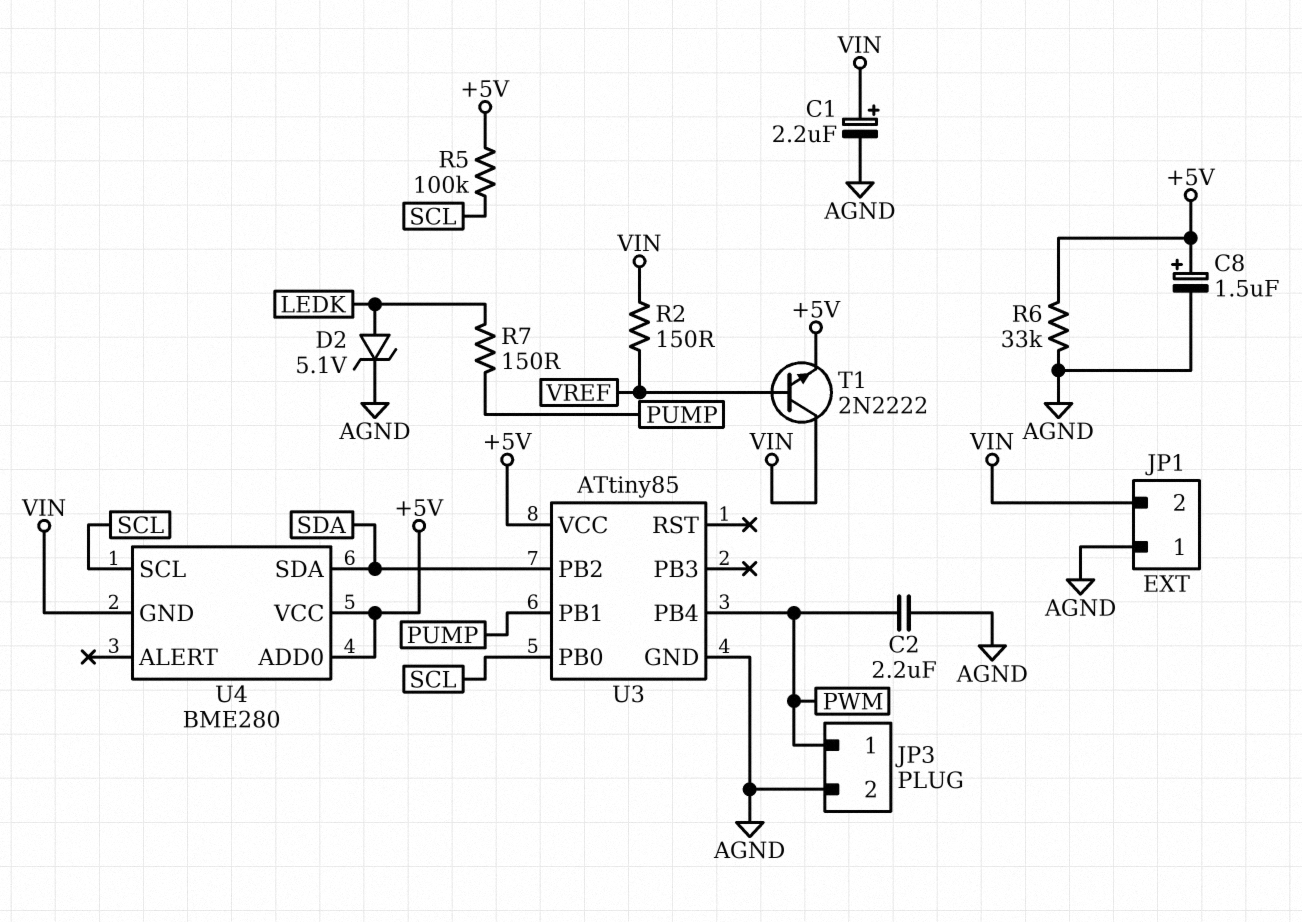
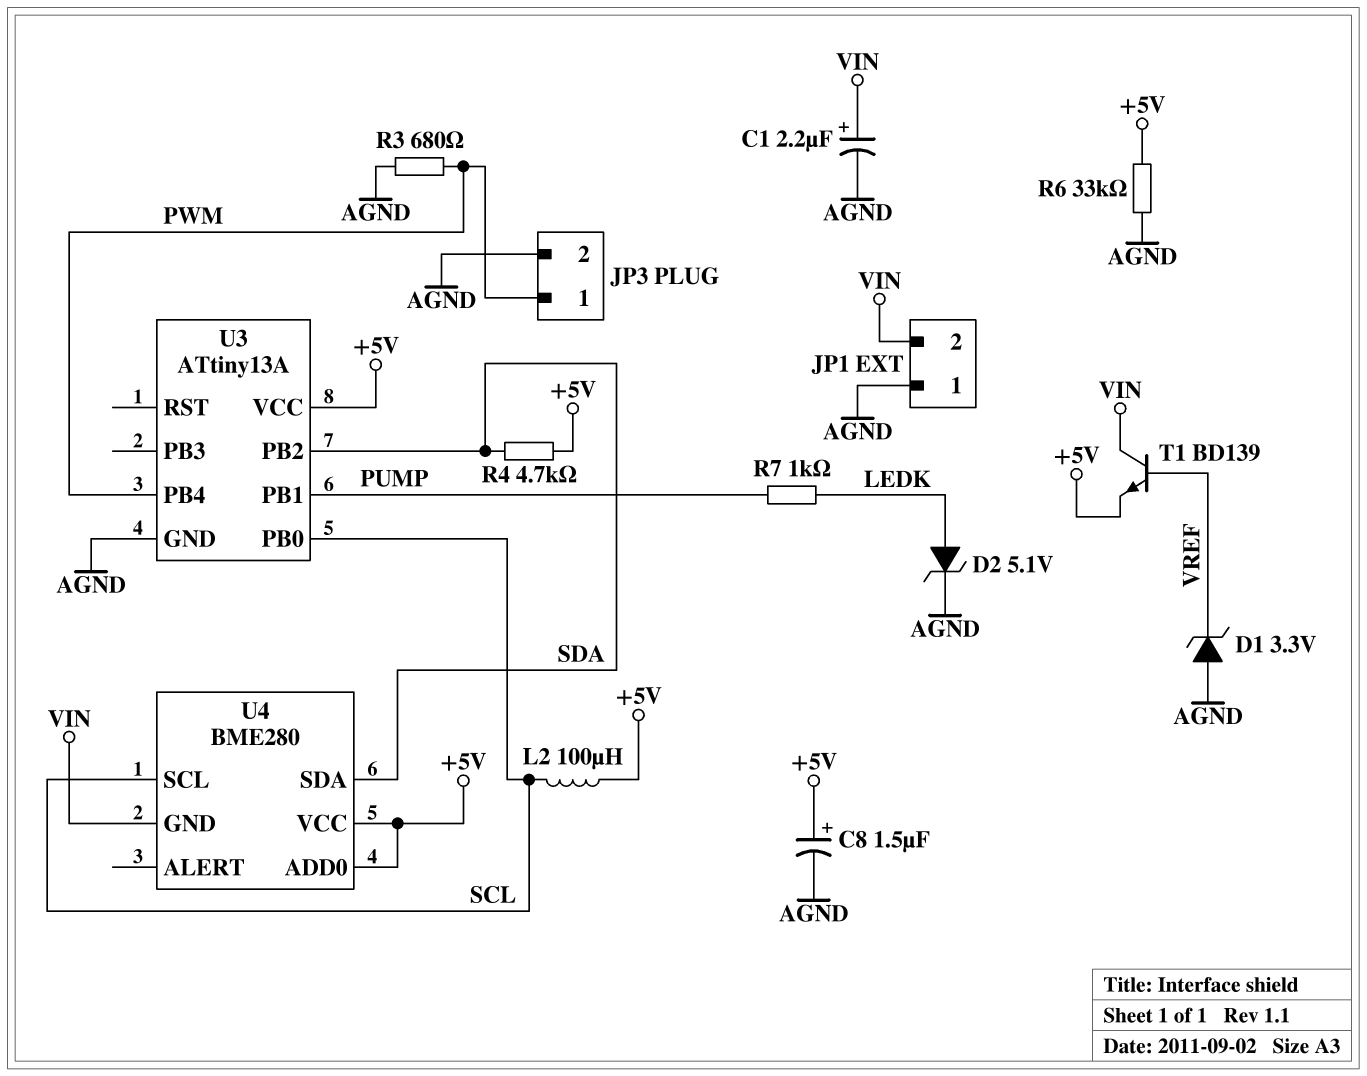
C2: 2.2uF (AGND, PWM) -> none
D1: none -> zener 3.3V (A AGND, K VREF)
L2: none -> 100uH (+5V, SCL)
R2: 150 (VIN, VREF) -> none
R3: none -> 680 (AGND, PWM)
R4: none -> 4.7k (+5V, SDA)
R5: 100k (+5V, SCL) -> none
R7: 150 (LEDK, PUMP) -> 1k (LEDK, PUMP)
T1: NPN 2N2222 (B VREF, C VIN, E +5V) -> NPN BD139 (B VREF, C VIN, E +5V)
U3: ATtiny85 -> ATtiny13A

